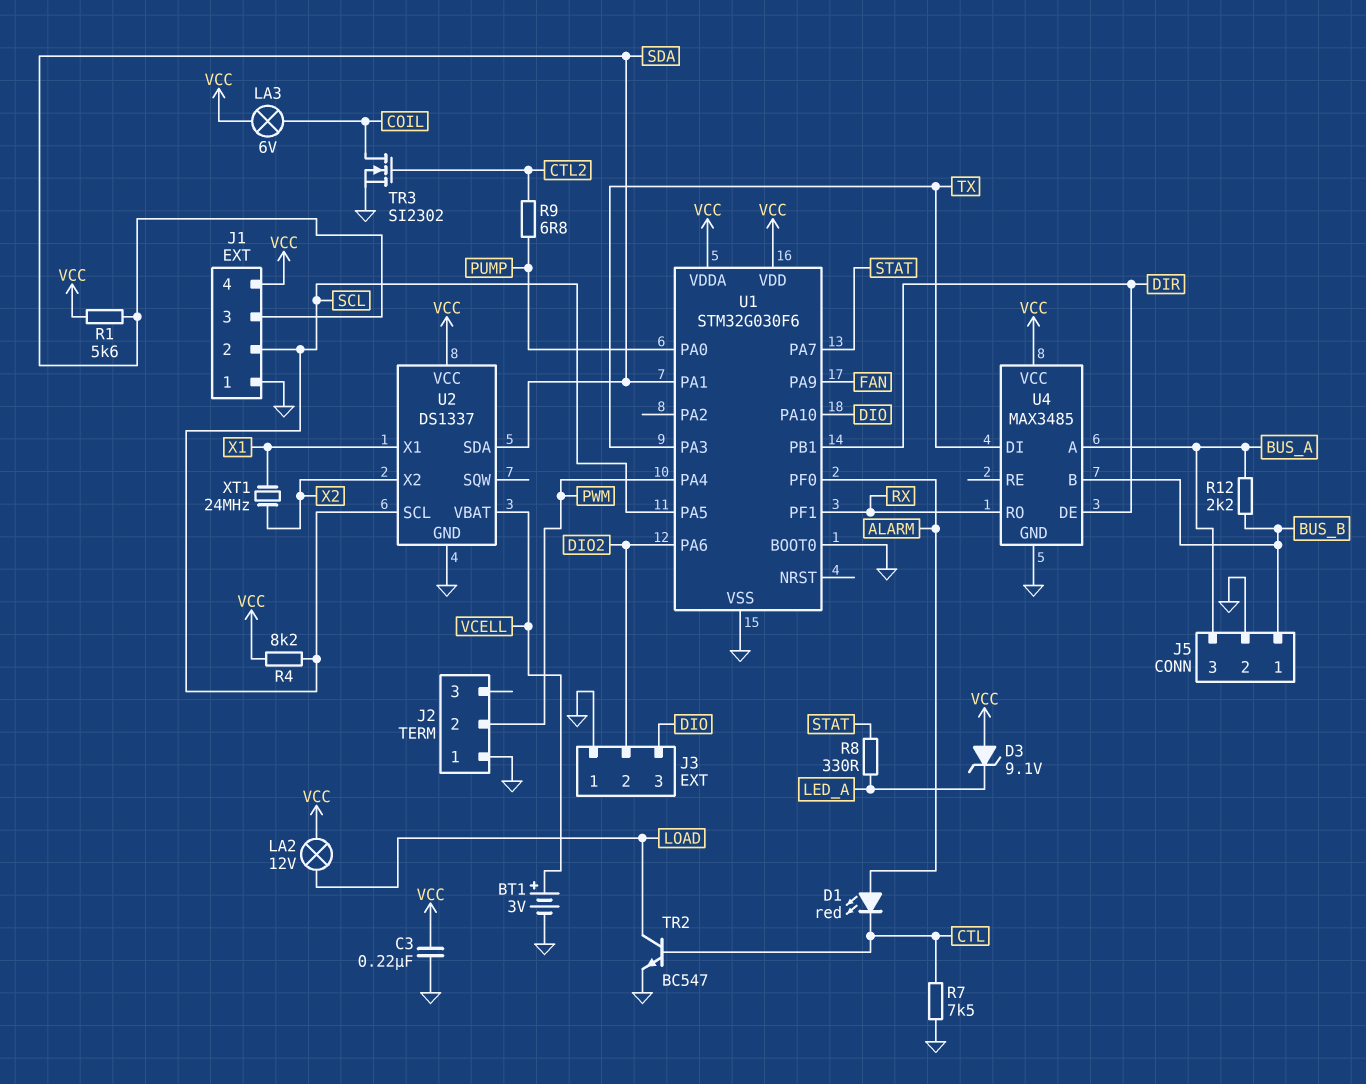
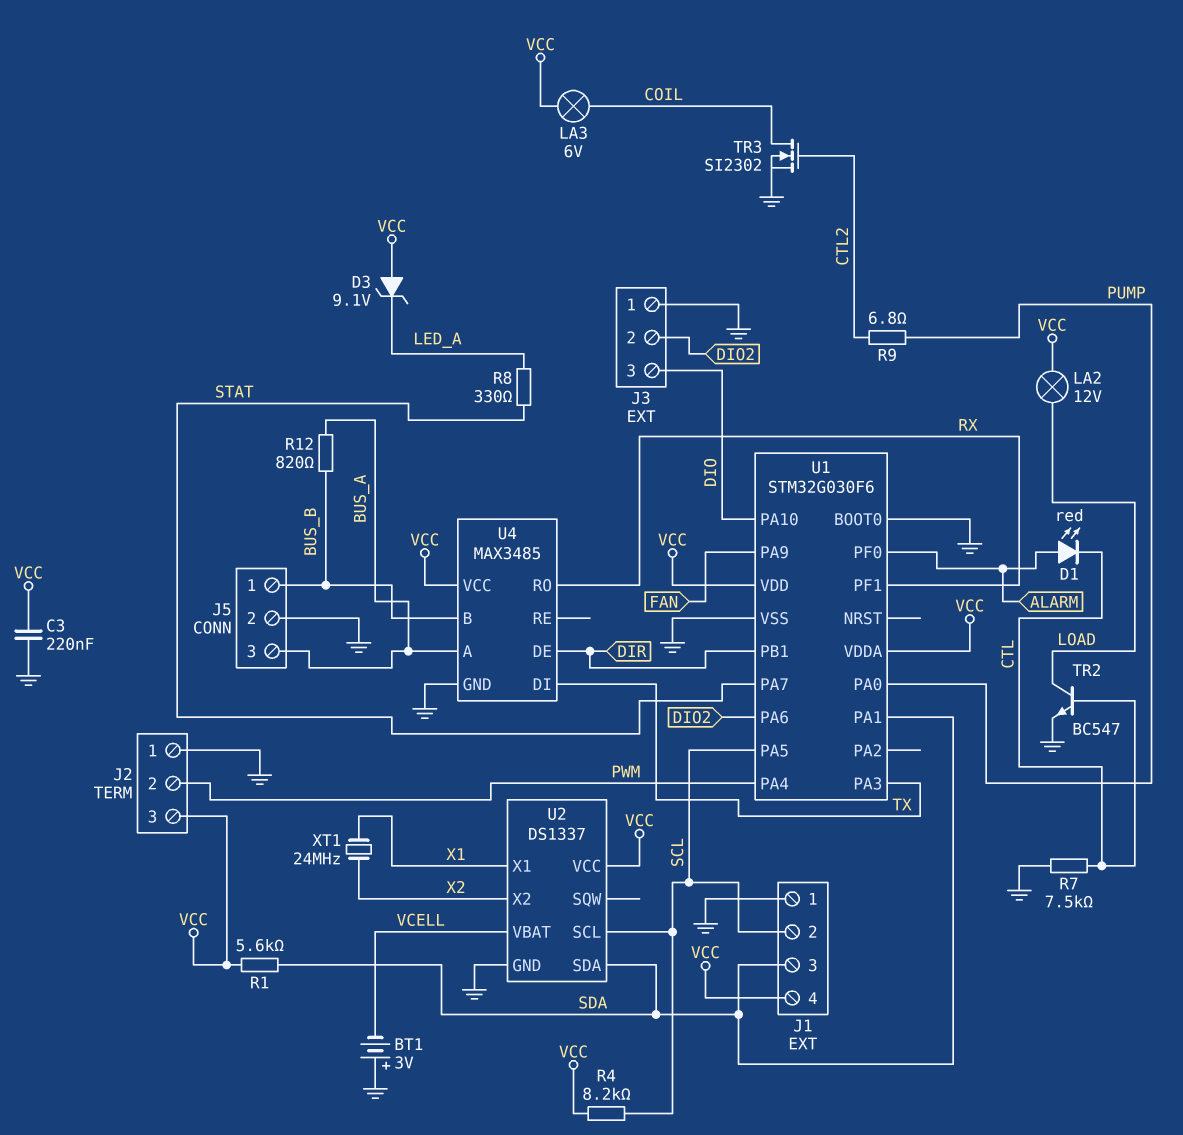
BT1: 3V (plus VCELL, minus GND) -> 3V (plus GND, minus VCELL)
J2 pin 3: none -> VCC
R12: 2.2k (BUS_A, BUS_B) -> 820 (BUS_A, BUS_B)

